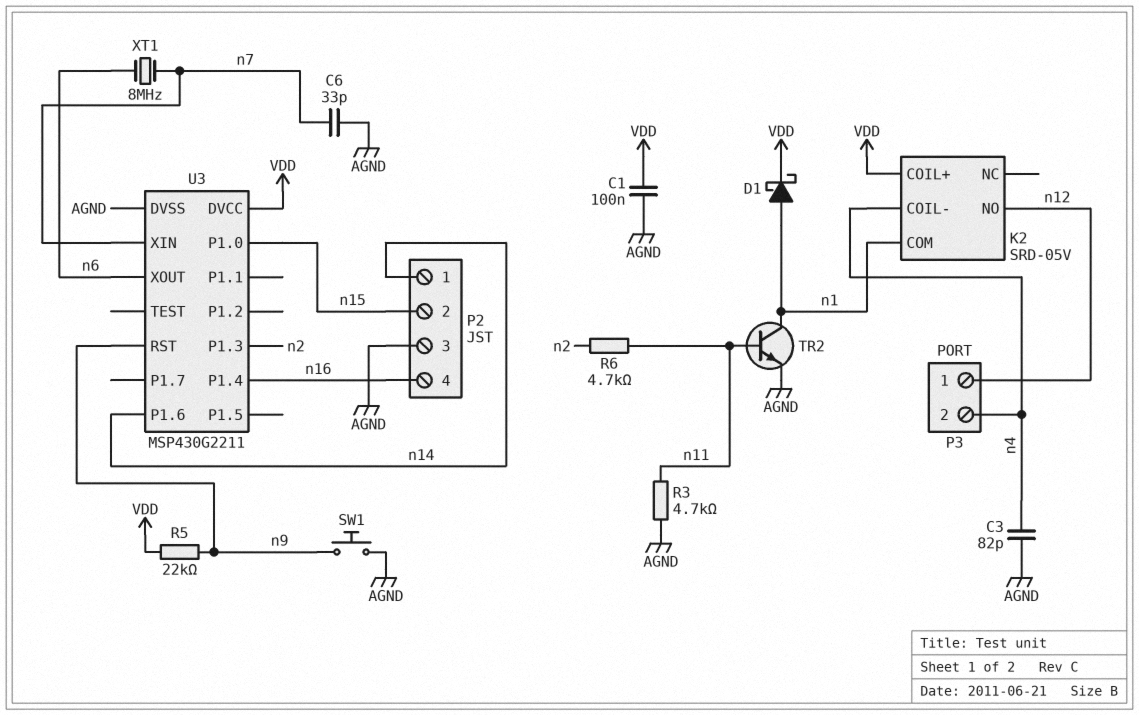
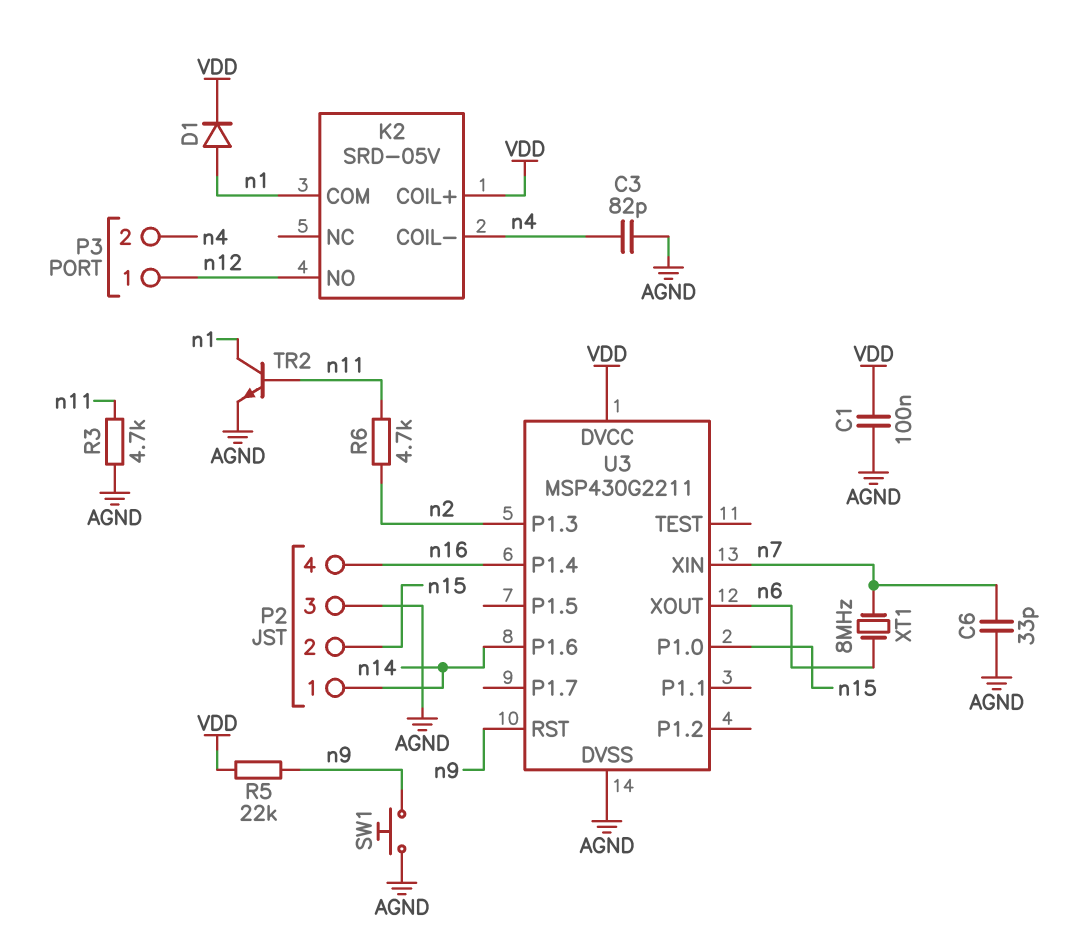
D1: schottky (A n1, K VDD) -> diode (A n1, K VDD)

